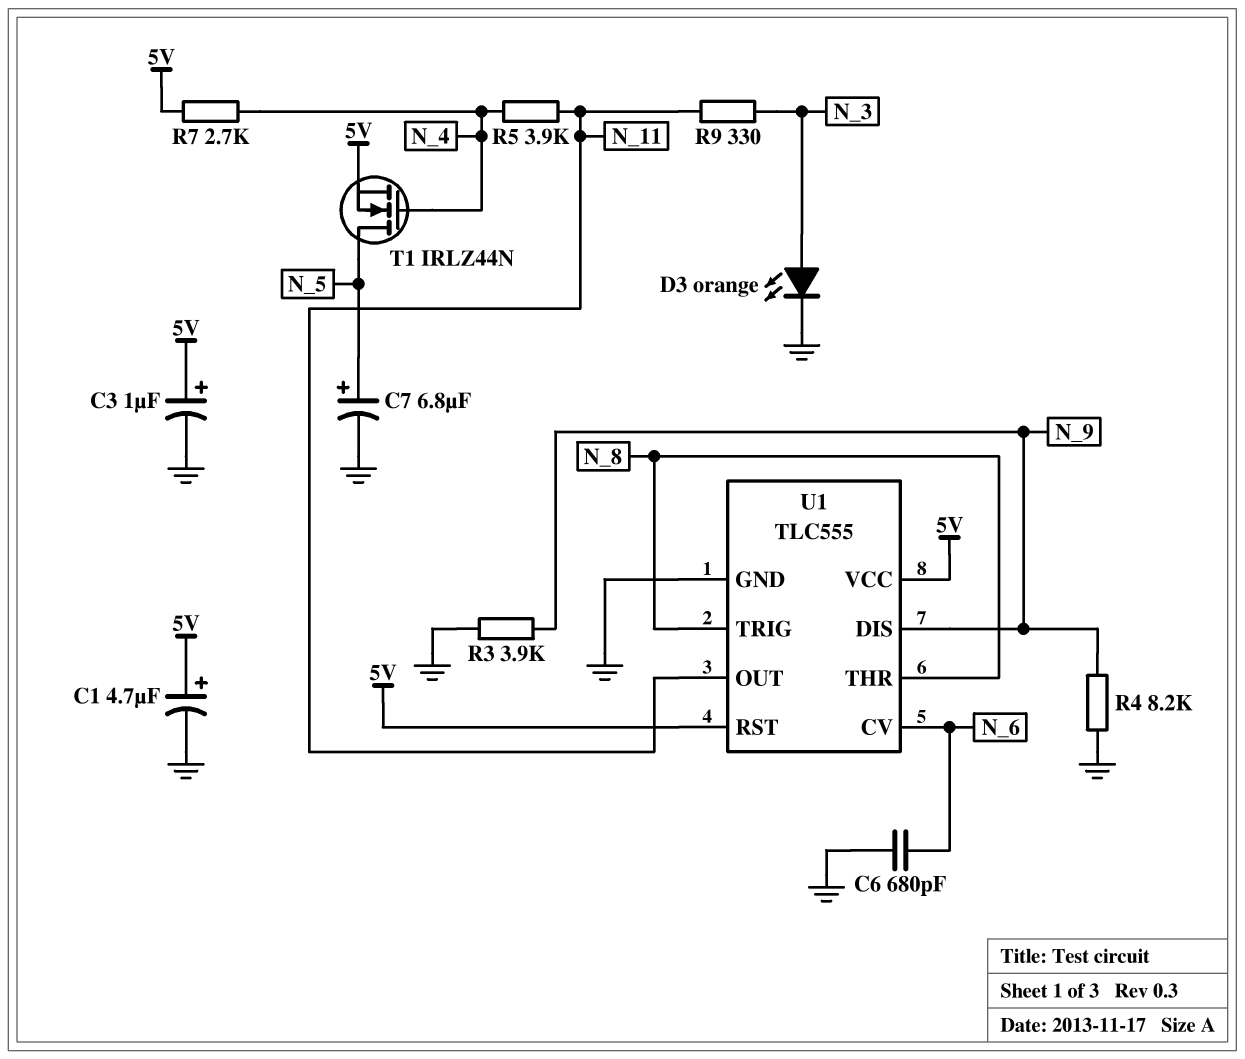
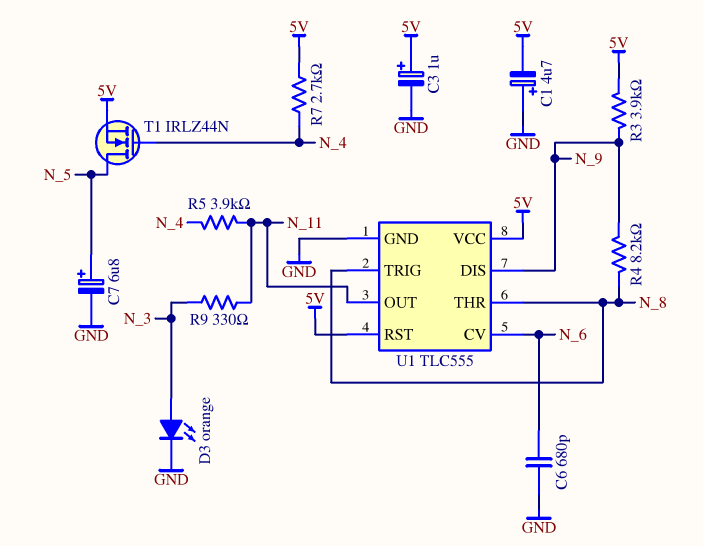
C1: 4.7uF (plus 5V, minus GND) -> 4.7uF (plus GND, minus 5V)
R3: 3.9k (GND, N_9) -> 3.9k (5V, N_9)
R4: 8.2k (GND, N_9) -> 8.2k (N_8, N_9)

